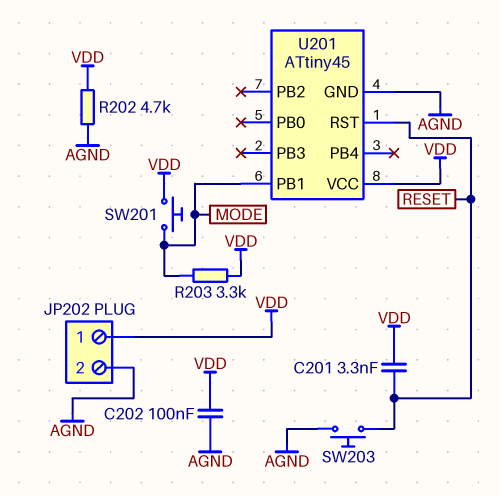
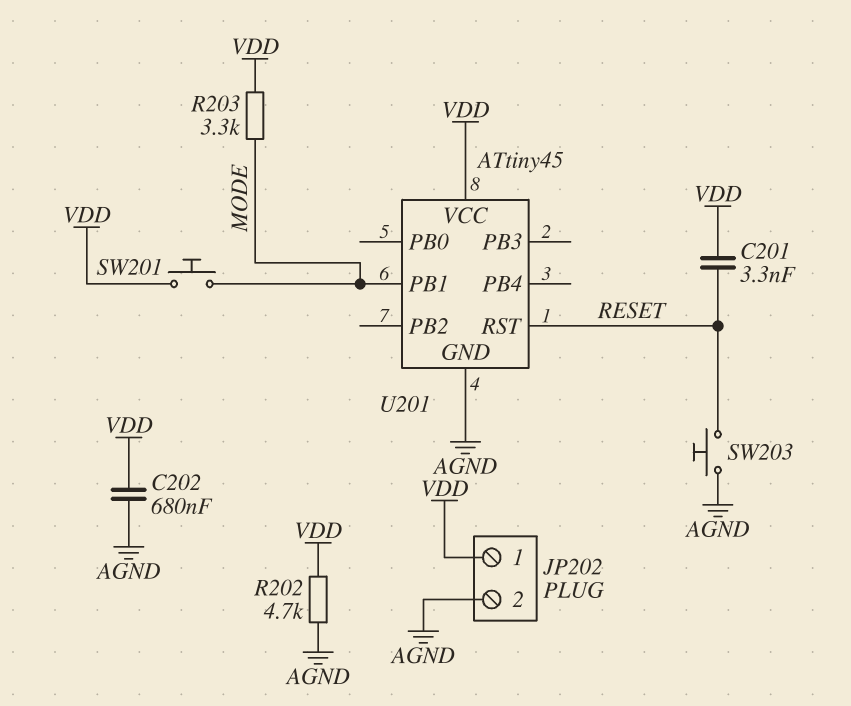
C202: 100nF (AGND, VDD) -> 680nF (AGND, VDD)

